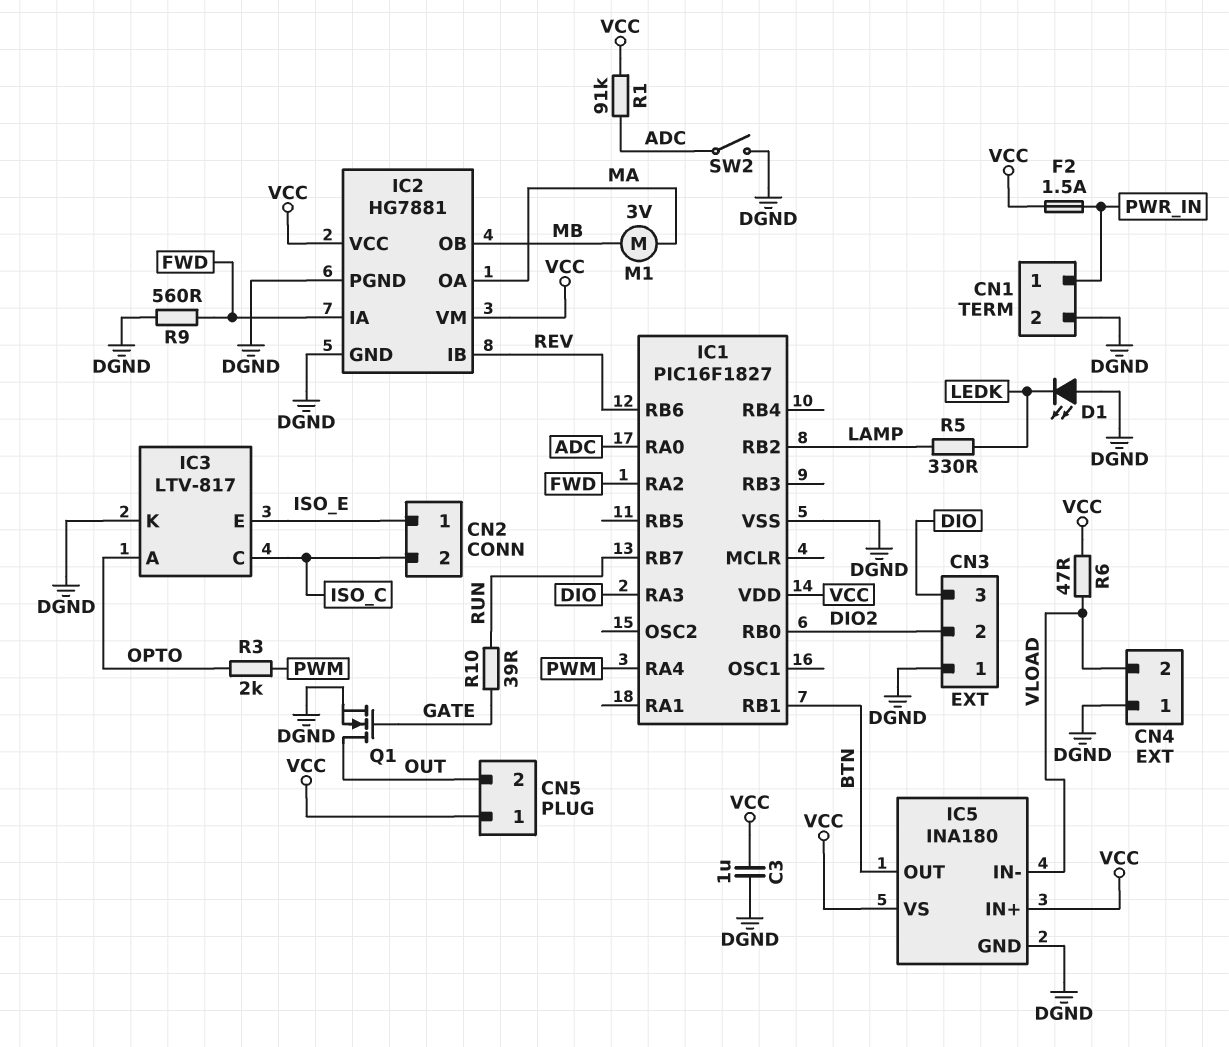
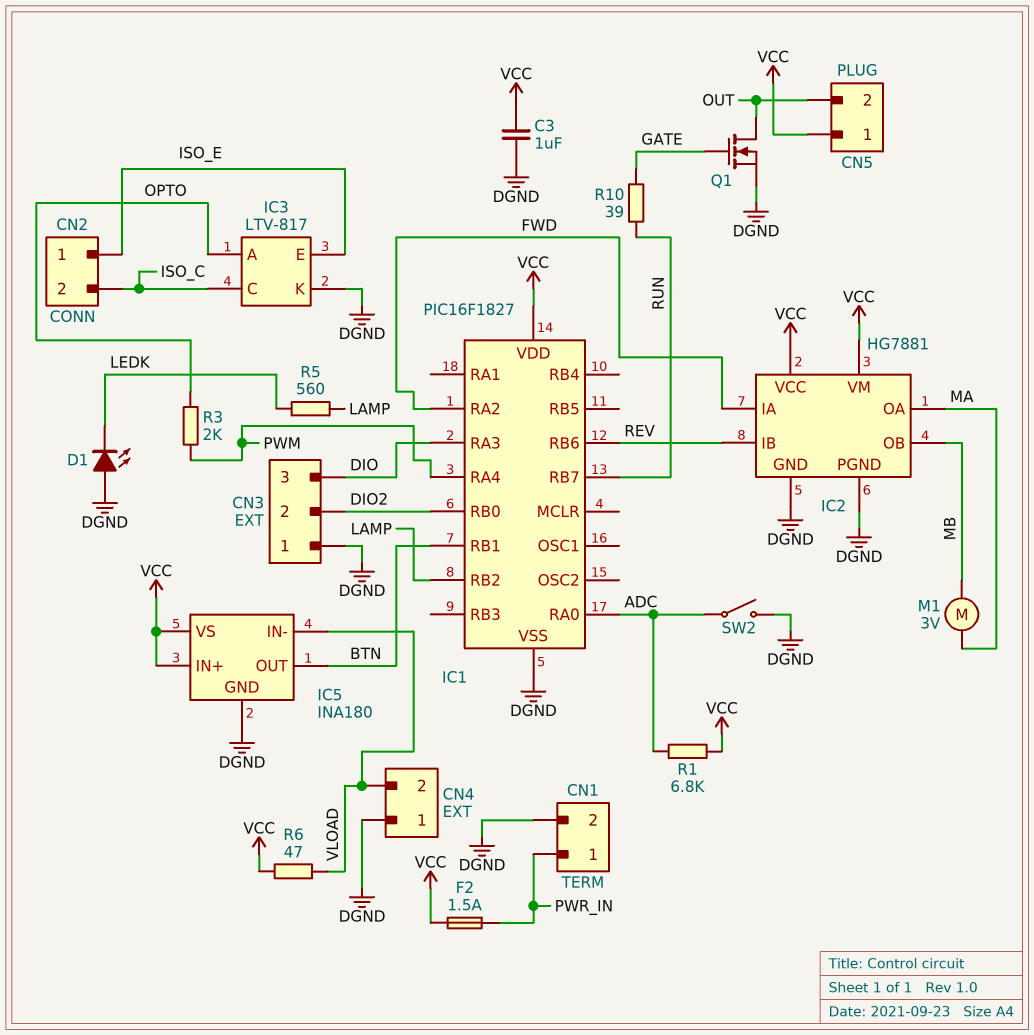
R1: 91k (ADC, VCC) -> 6.8k (ADC, VCC)
R5: 330 (LAMP, LEDK) -> 560 (LAMP, LEDK)
R9: 560 (DGND, FWD) -> none

